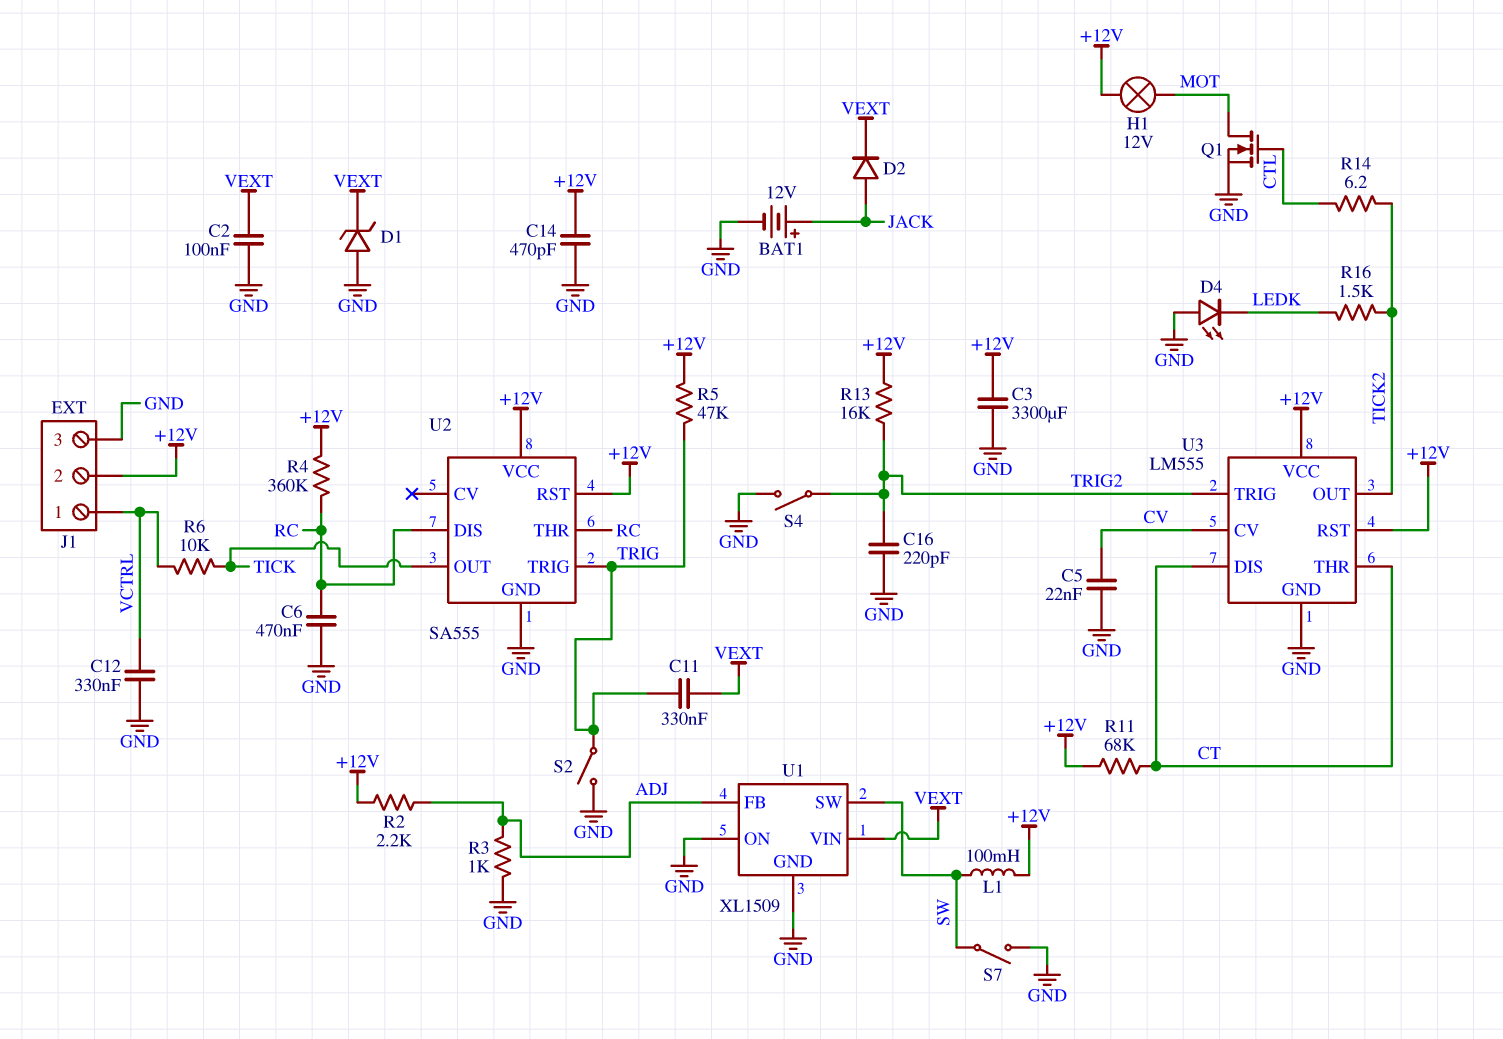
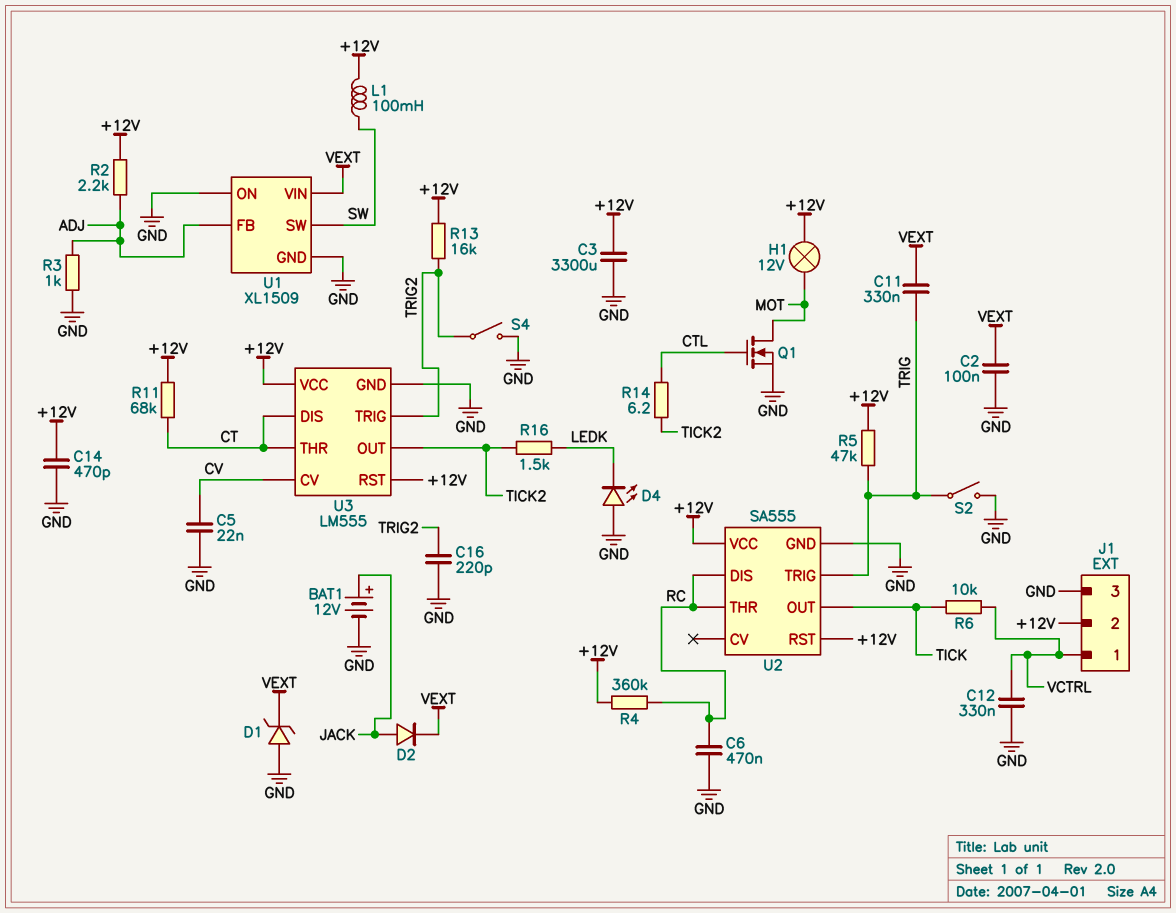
S7: switch (GND, SW) -> none

